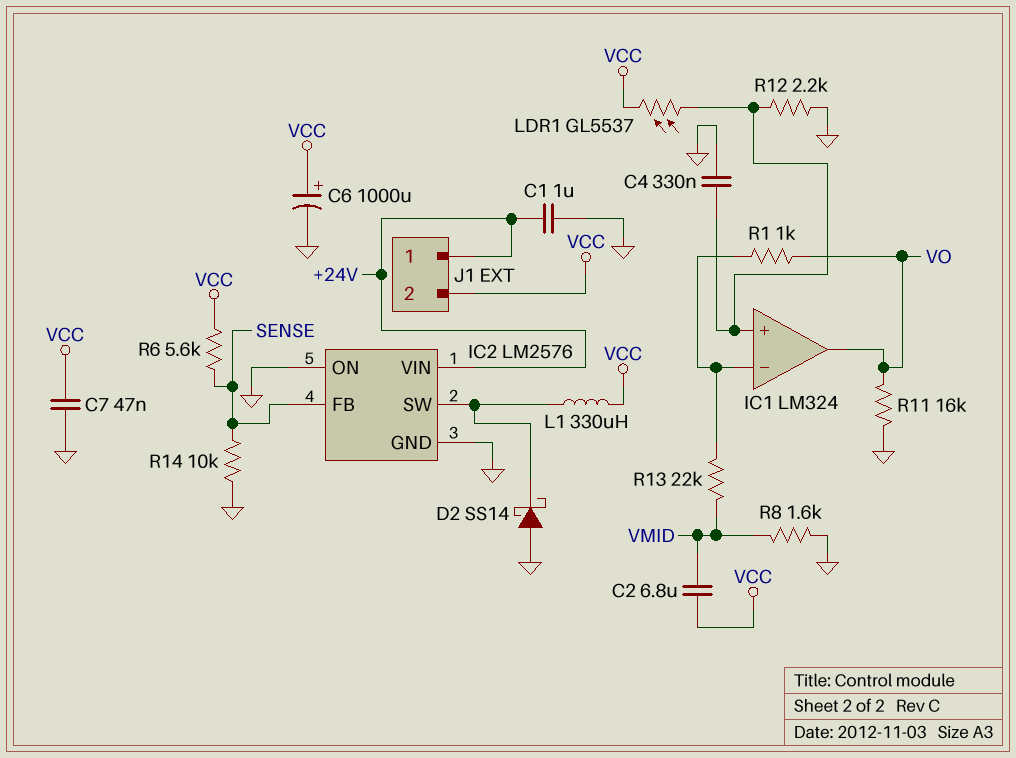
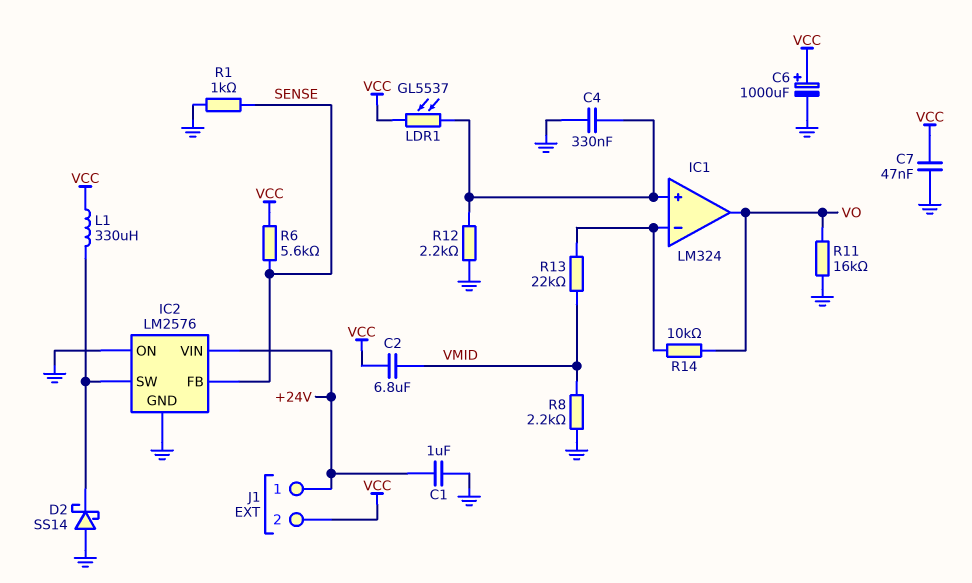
R1: 1k (IC1/in-, VO) -> 1k (GND, SENSE)
R8: 1.6k (GND, VMID) -> 2.2k (GND, VMID)
R14: 10k (GND, SENSE) -> 10k (IC1/in-, VO)

